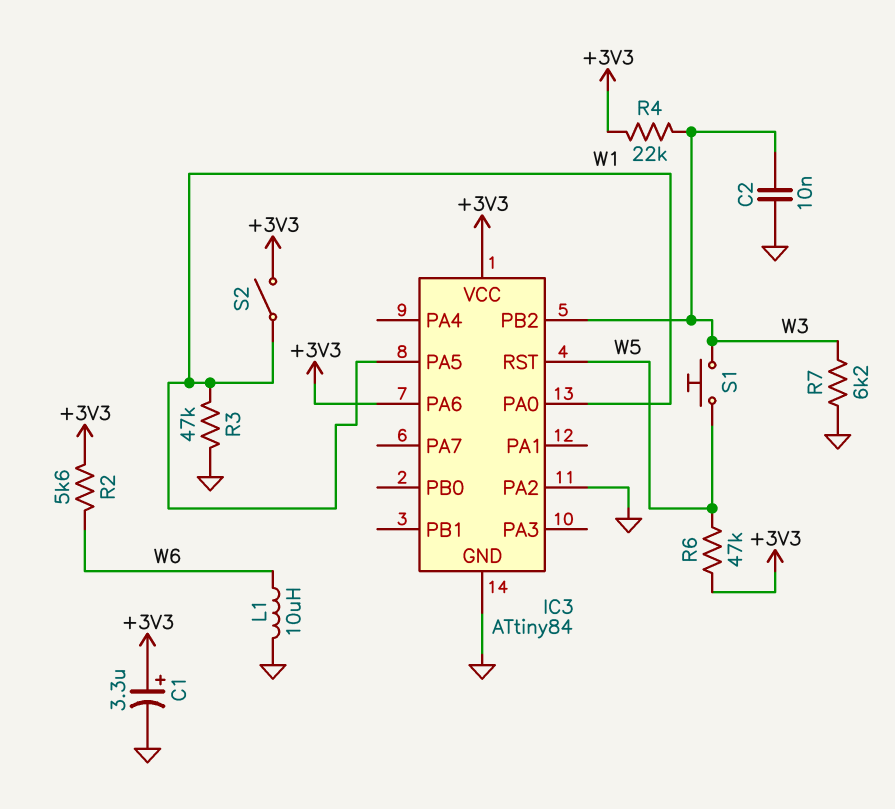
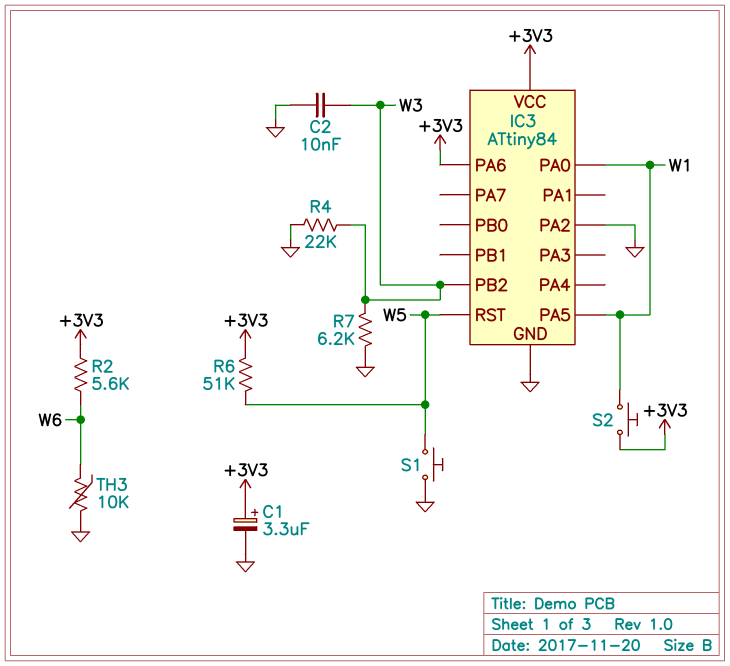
L1: 10uH (GND, W6) -> none
R3: 47k (GND, W1) -> none
R4: 22k (+3V3, W3) -> 22k (GND, W3)
R6: 47k (+3V3, W5) -> 51k (+3V3, W5)
S1: button (W3, W5) -> button (GND, W5)
S2: switch (+3V3, W1) -> button (+3V3, W1)
TH3: none -> 10k (GND, W6)

